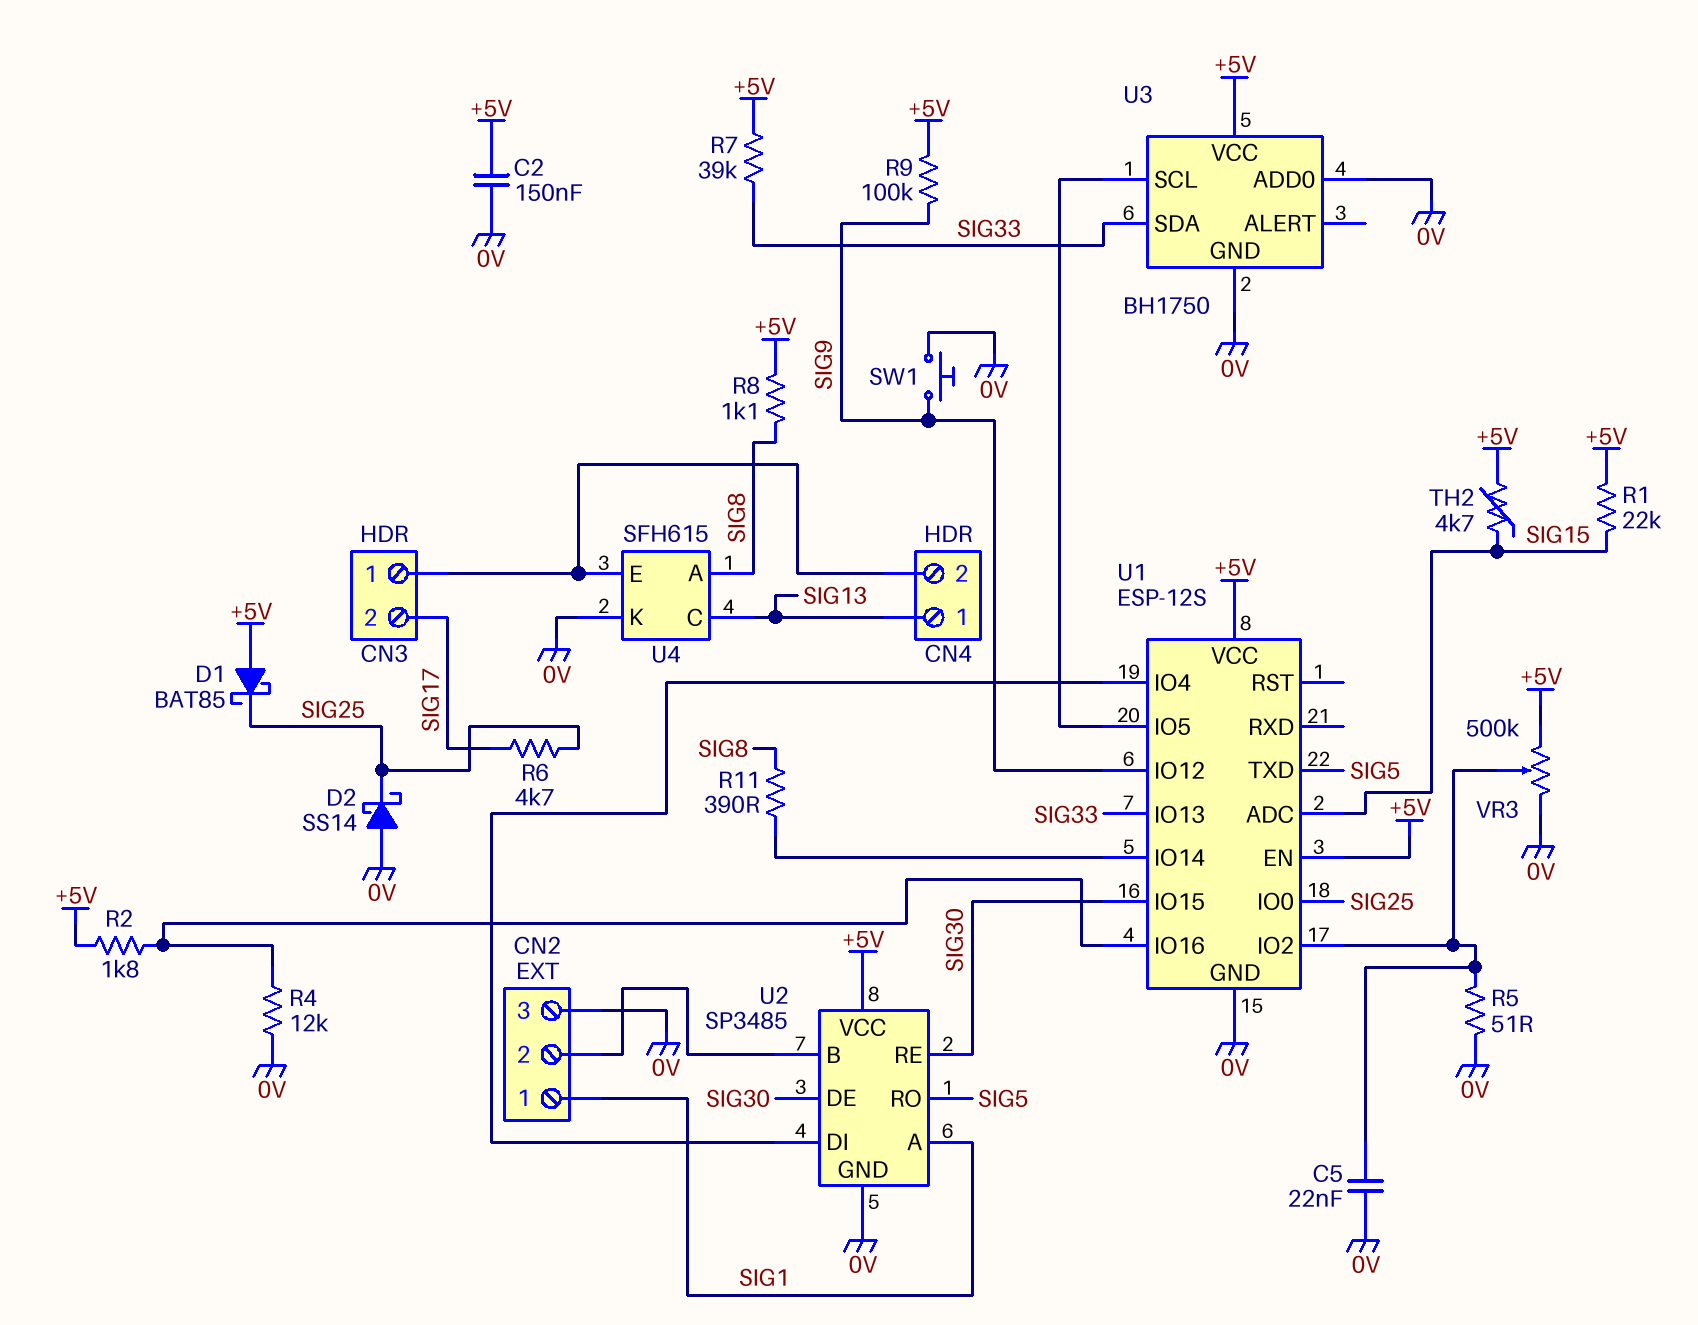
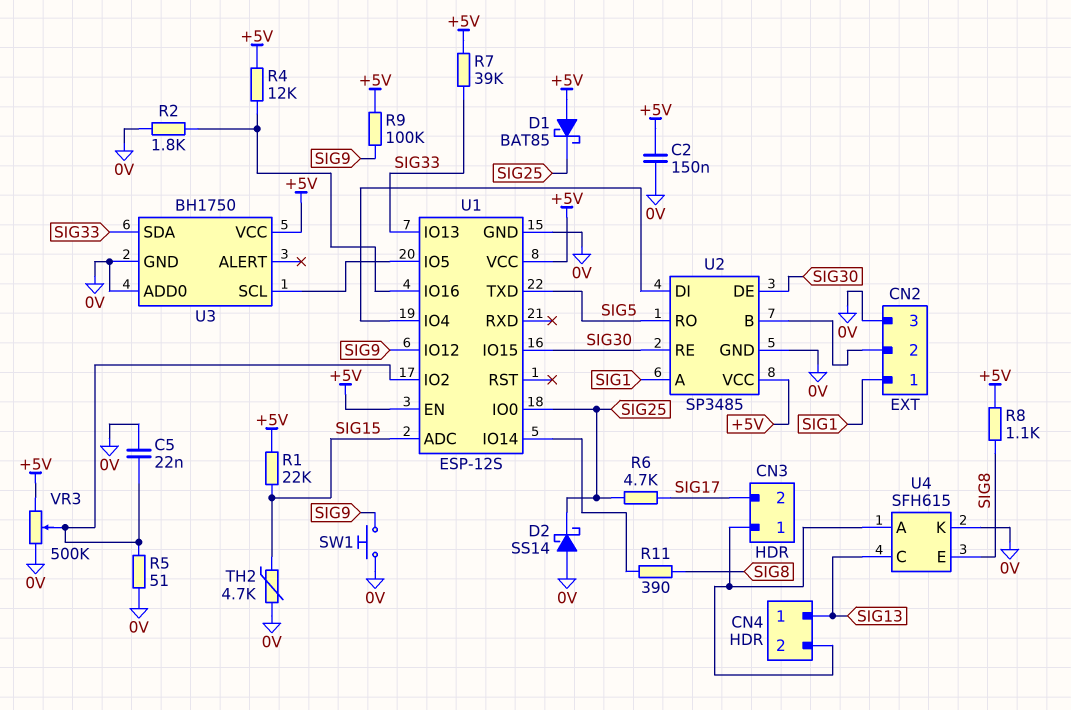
R2: 1.8k (+5V, U1/IO16) -> 1.8k (0V, U1/IO16)
R4: 12k (0V, U1/IO16) -> 12k (+5V, U1/IO16)
TH2: 4.7k (+5V, SIG15) -> 4.7k (0V, SIG15)
U4 pin A: SIG8 -> CN3/1
U4 pin E: CN3/1 -> SIG8

